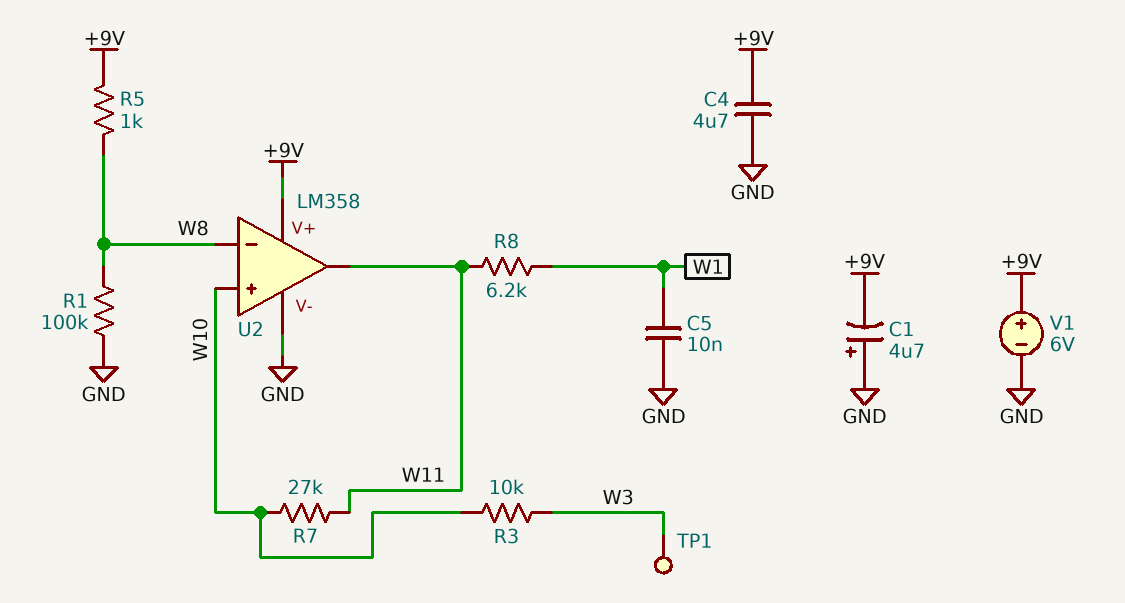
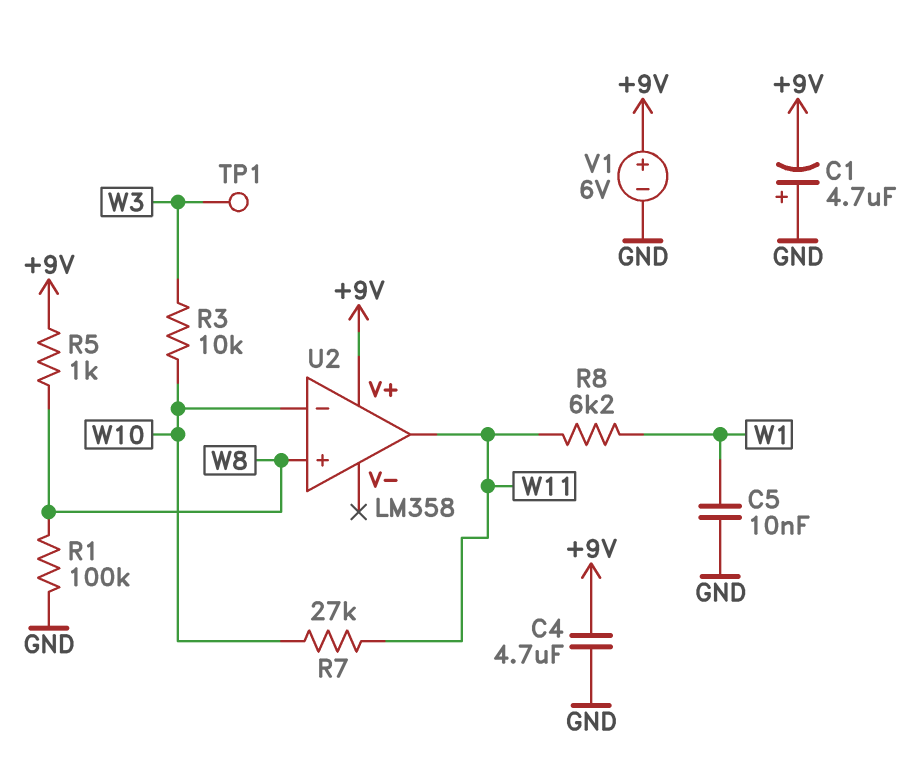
U2 pin V-: GND -> none
U2 pin in+: W10 -> W8
U2 pin in-: W8 -> W10

